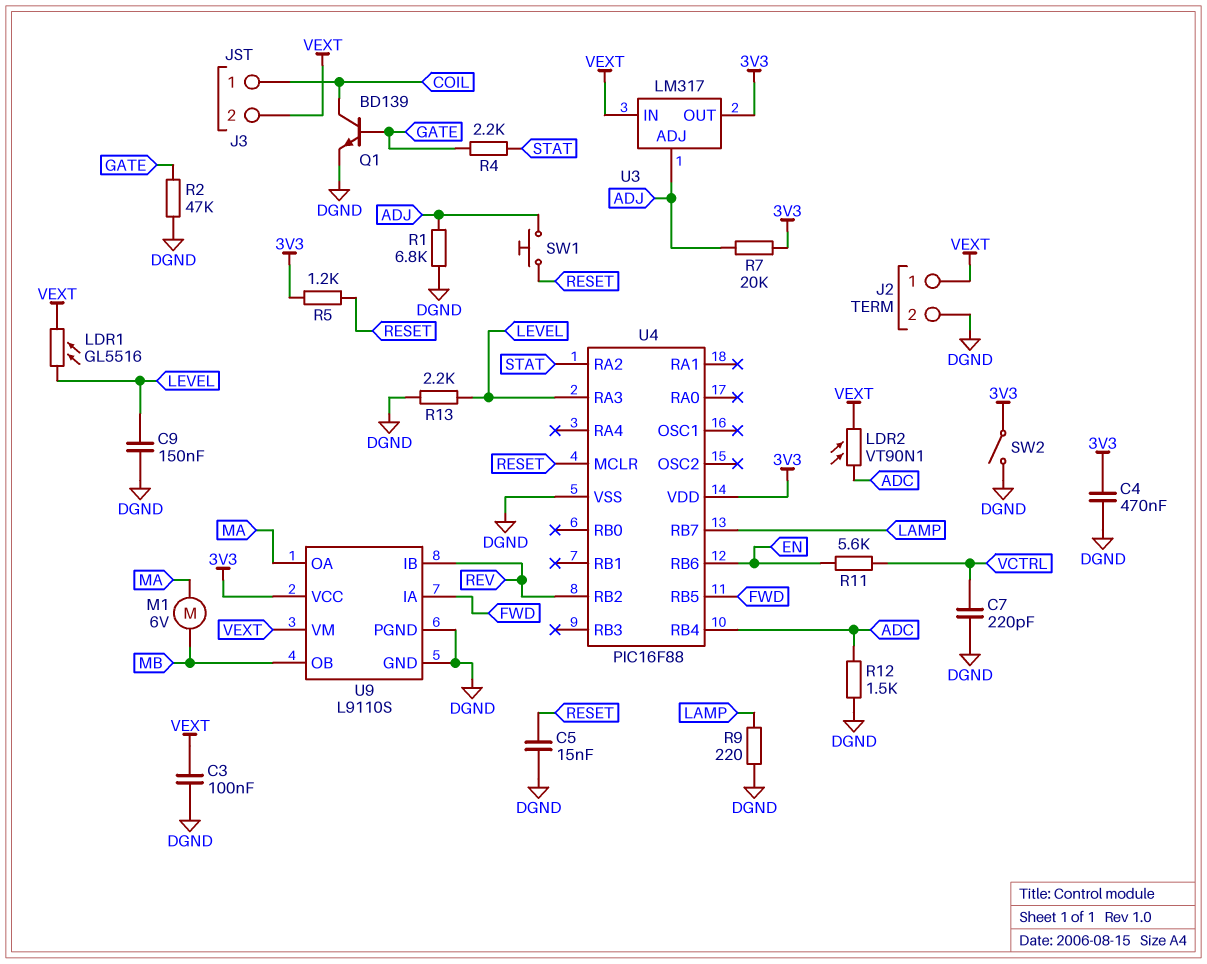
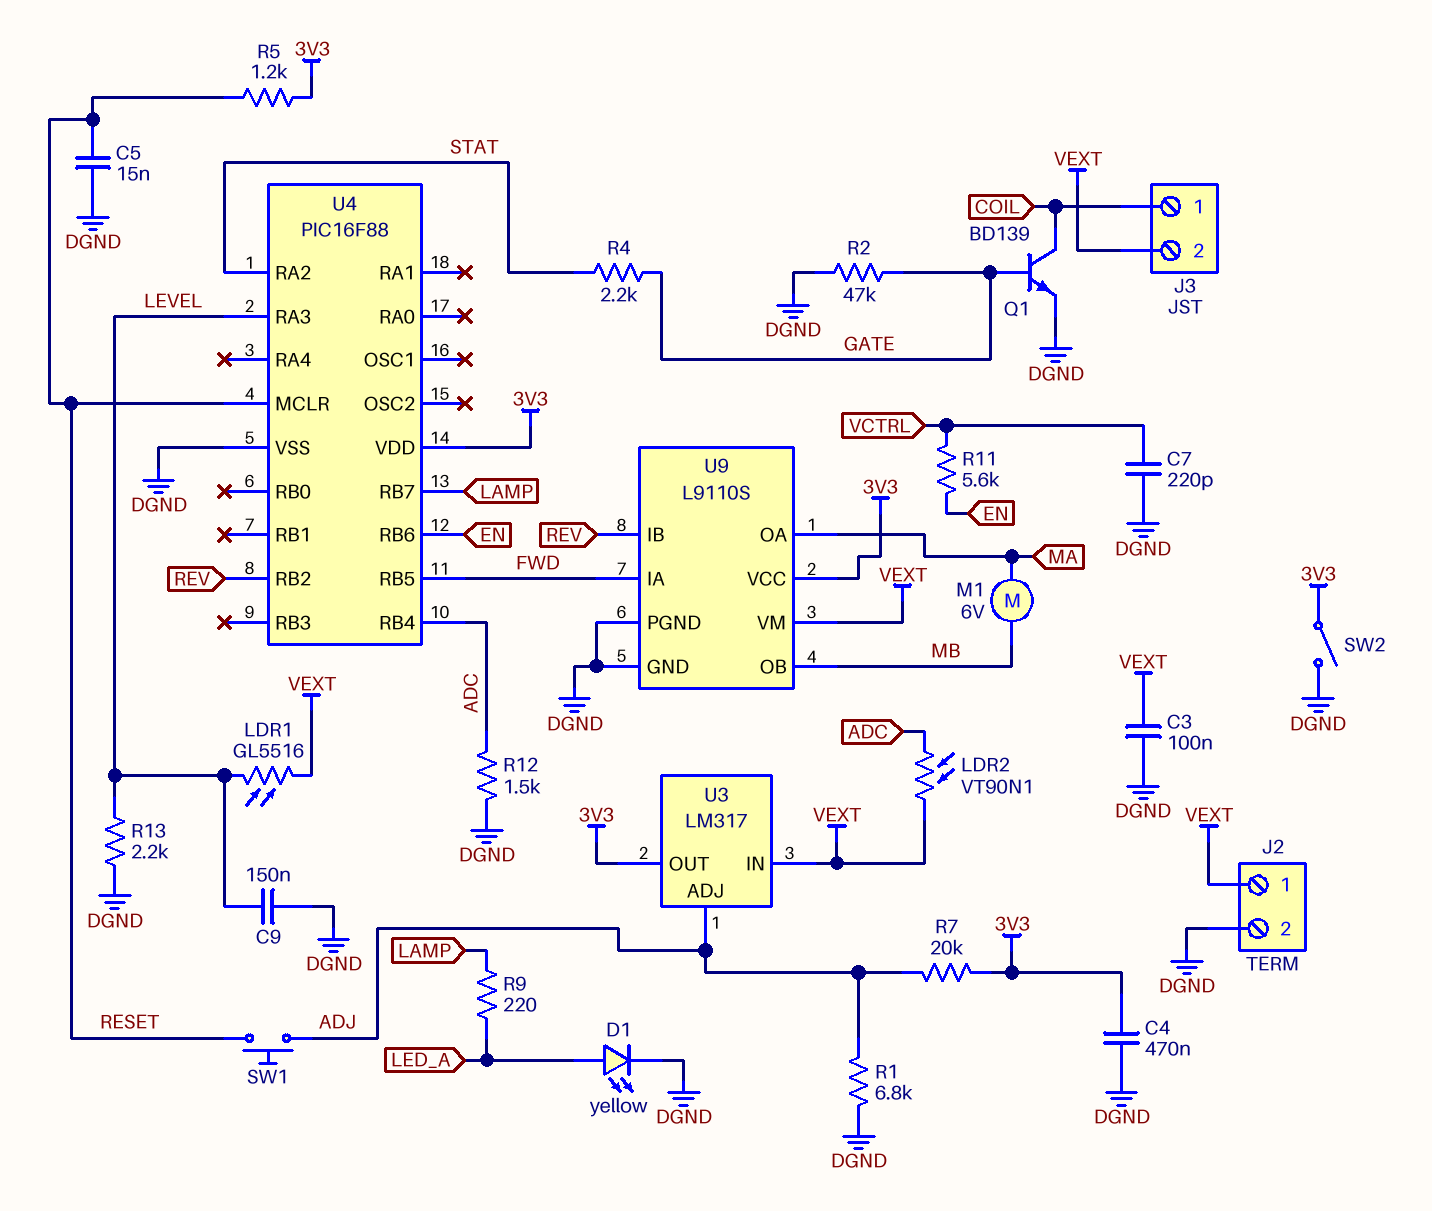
D1: none -> LED yellow (A LED_A, K DGND)
R9: 220 (DGND, LAMP) -> 220 (LAMP, LED_A)

